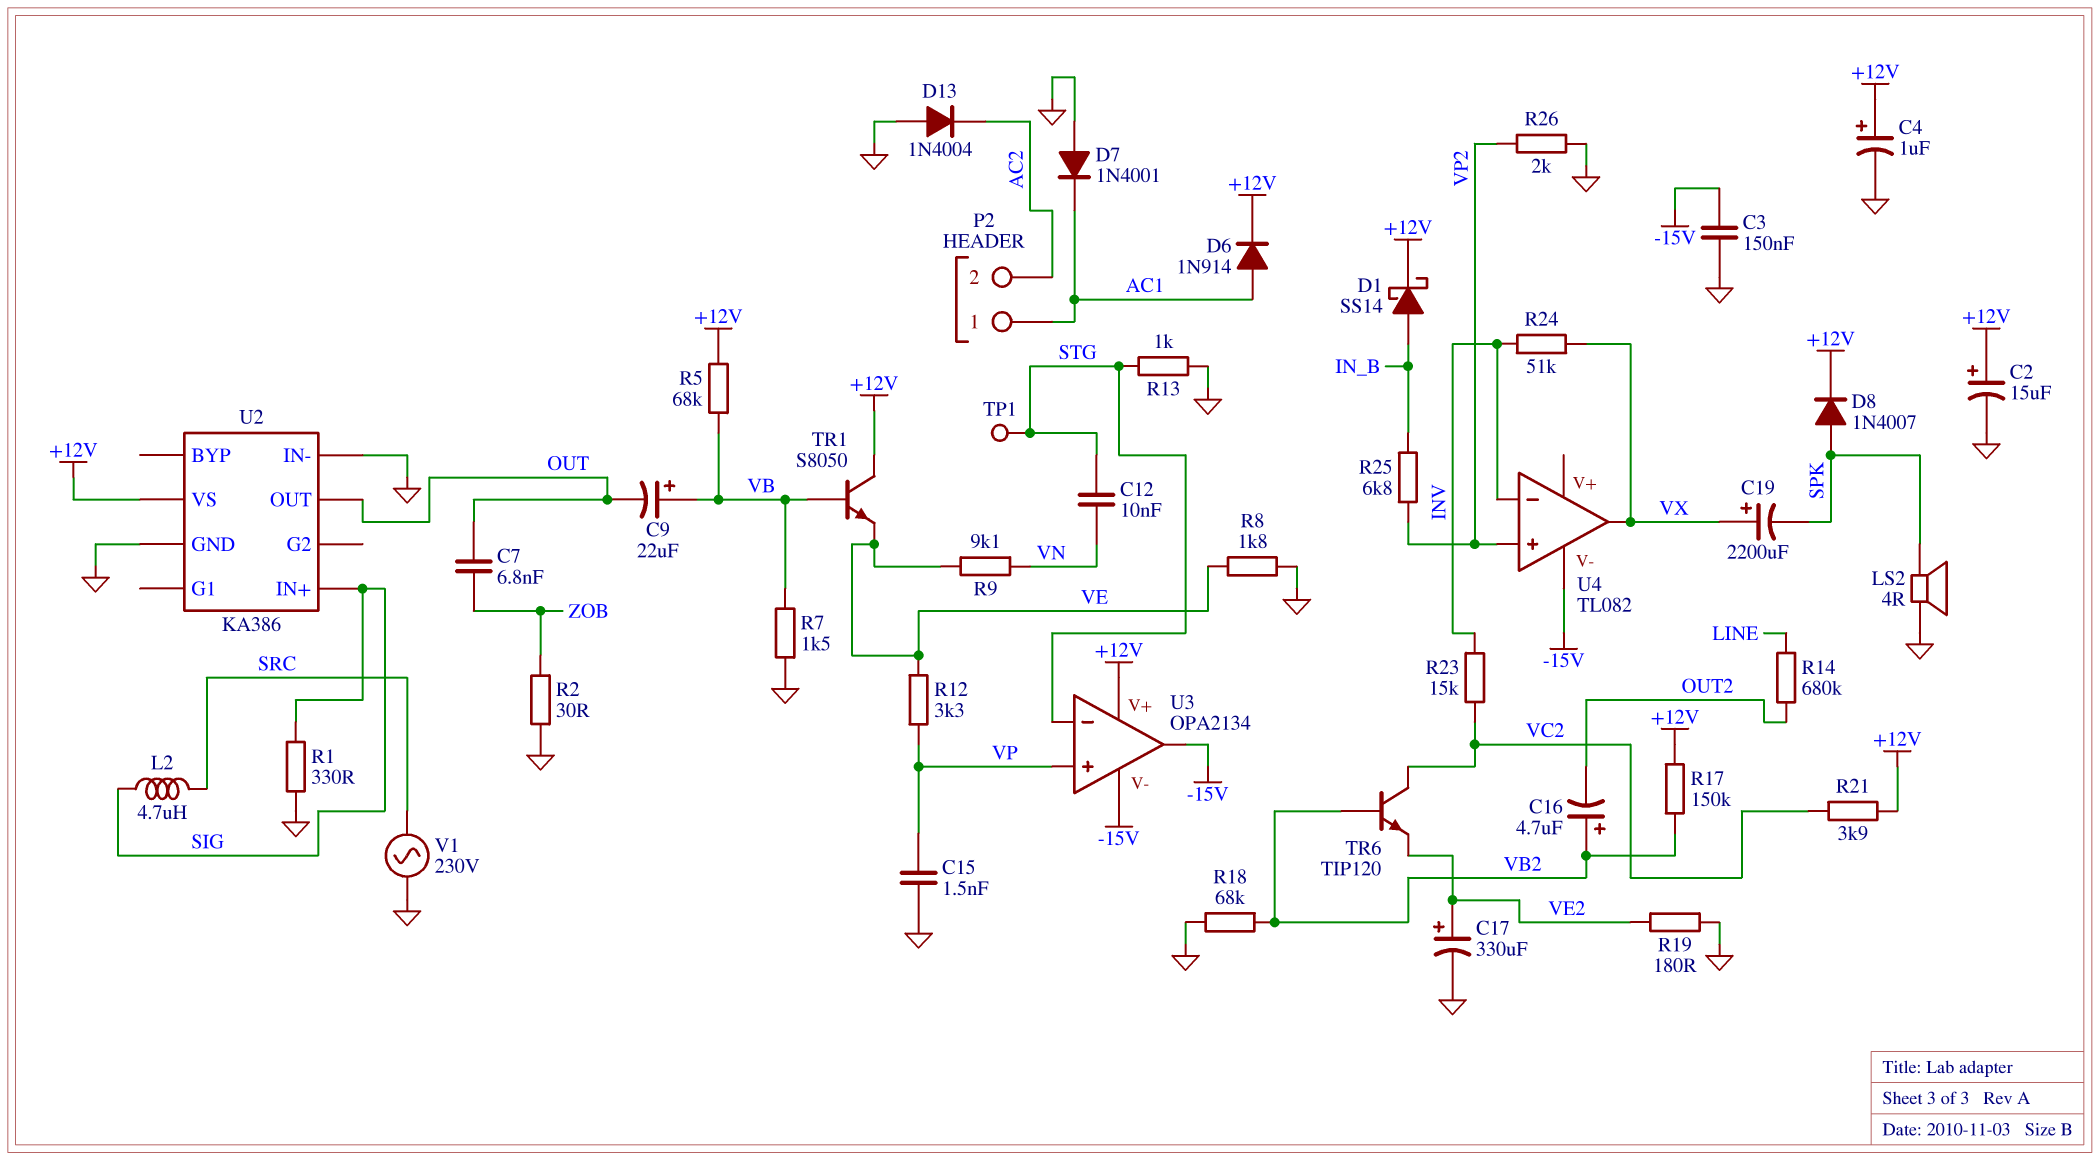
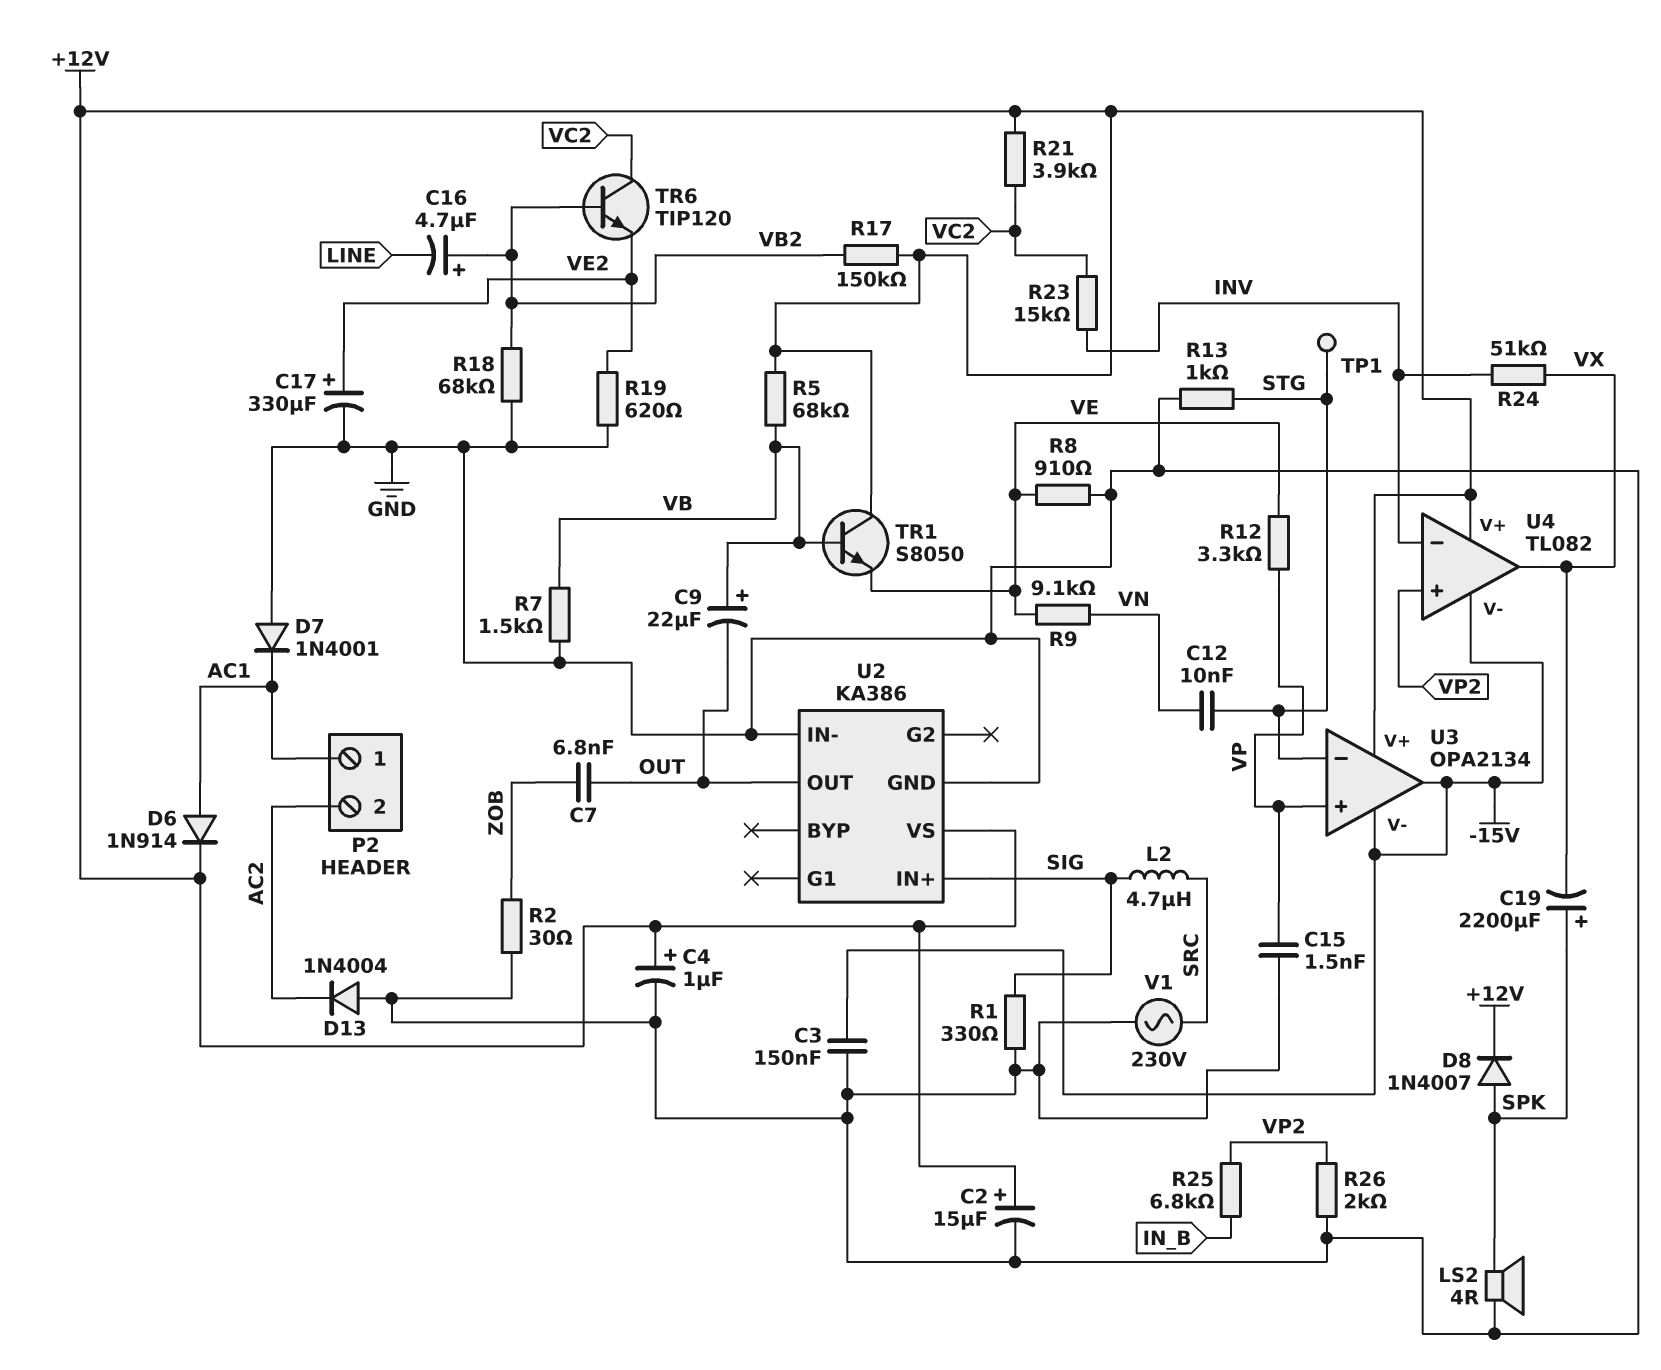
C16: 4.7uF (plus VB2, minus OUT2) -> 4.7uF (plus VB2, minus LINE)
C19: 2200uF (plus VX, minus SPK) -> 2200uF (plus SPK, minus VX)
D1: schottky SS14 (A IN_B, K +12V) -> none
R8: 1.8k (GND, VE) -> 910 (GND, VE)
R14: 680k (LINE, OUT2) -> none
R19: 180 (GND, VE2) -> 620 (GND, VE2)
U4 pin V+: none -> +12V

